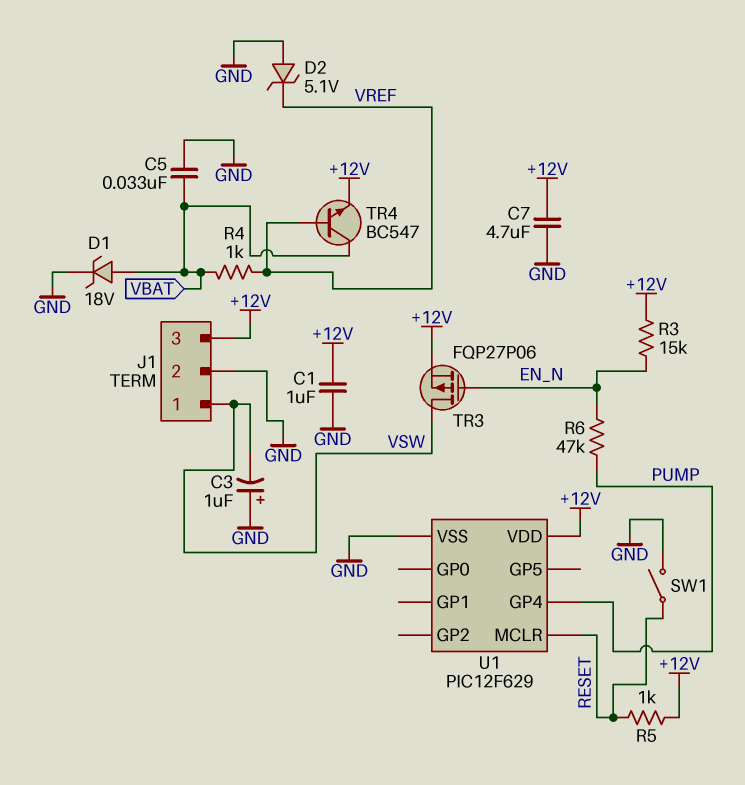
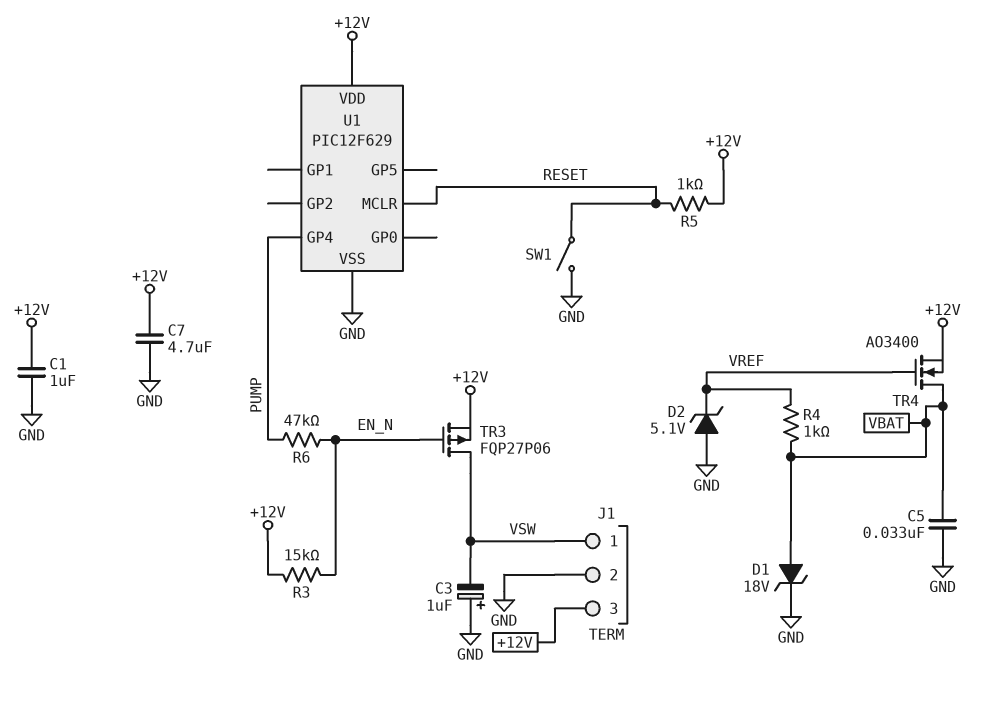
TR4: NPN BC547 (B VREF, C VBAT, E +12V) -> NMOS AO3400 (G VREF, D VBAT, S +12V)

